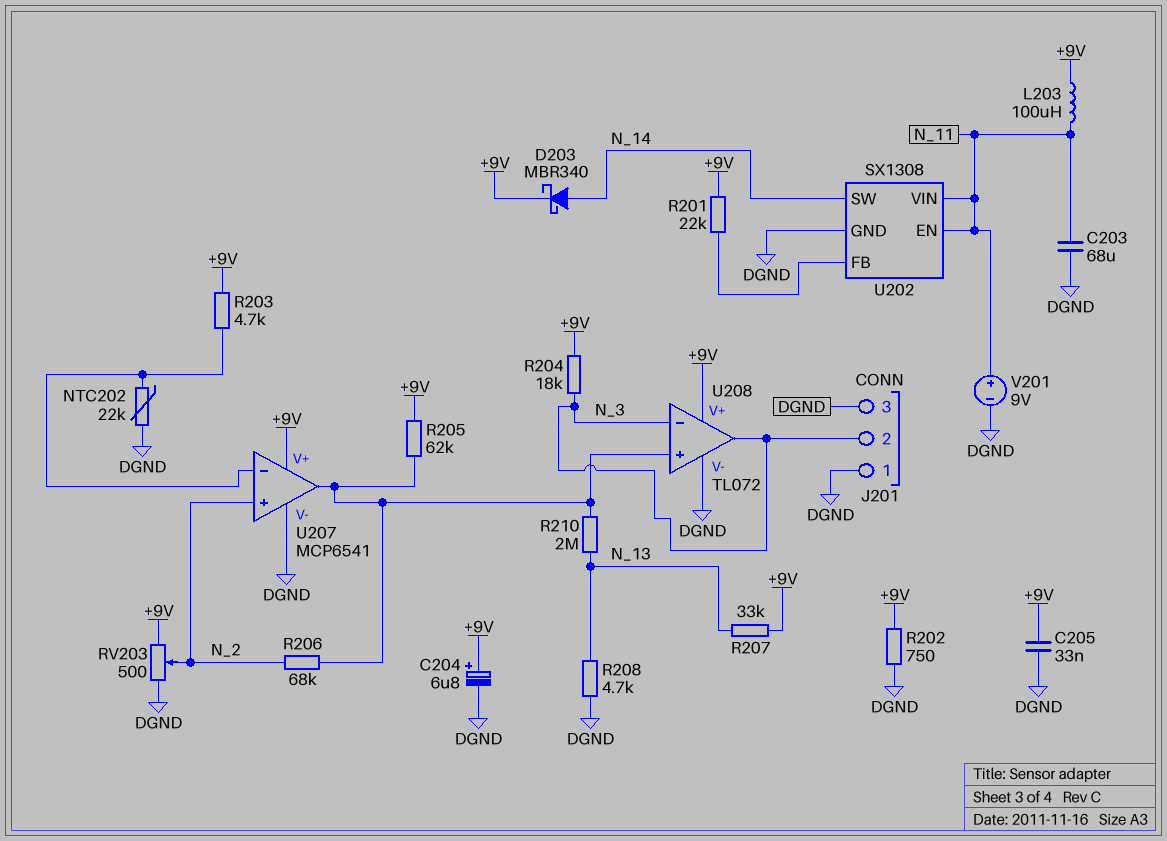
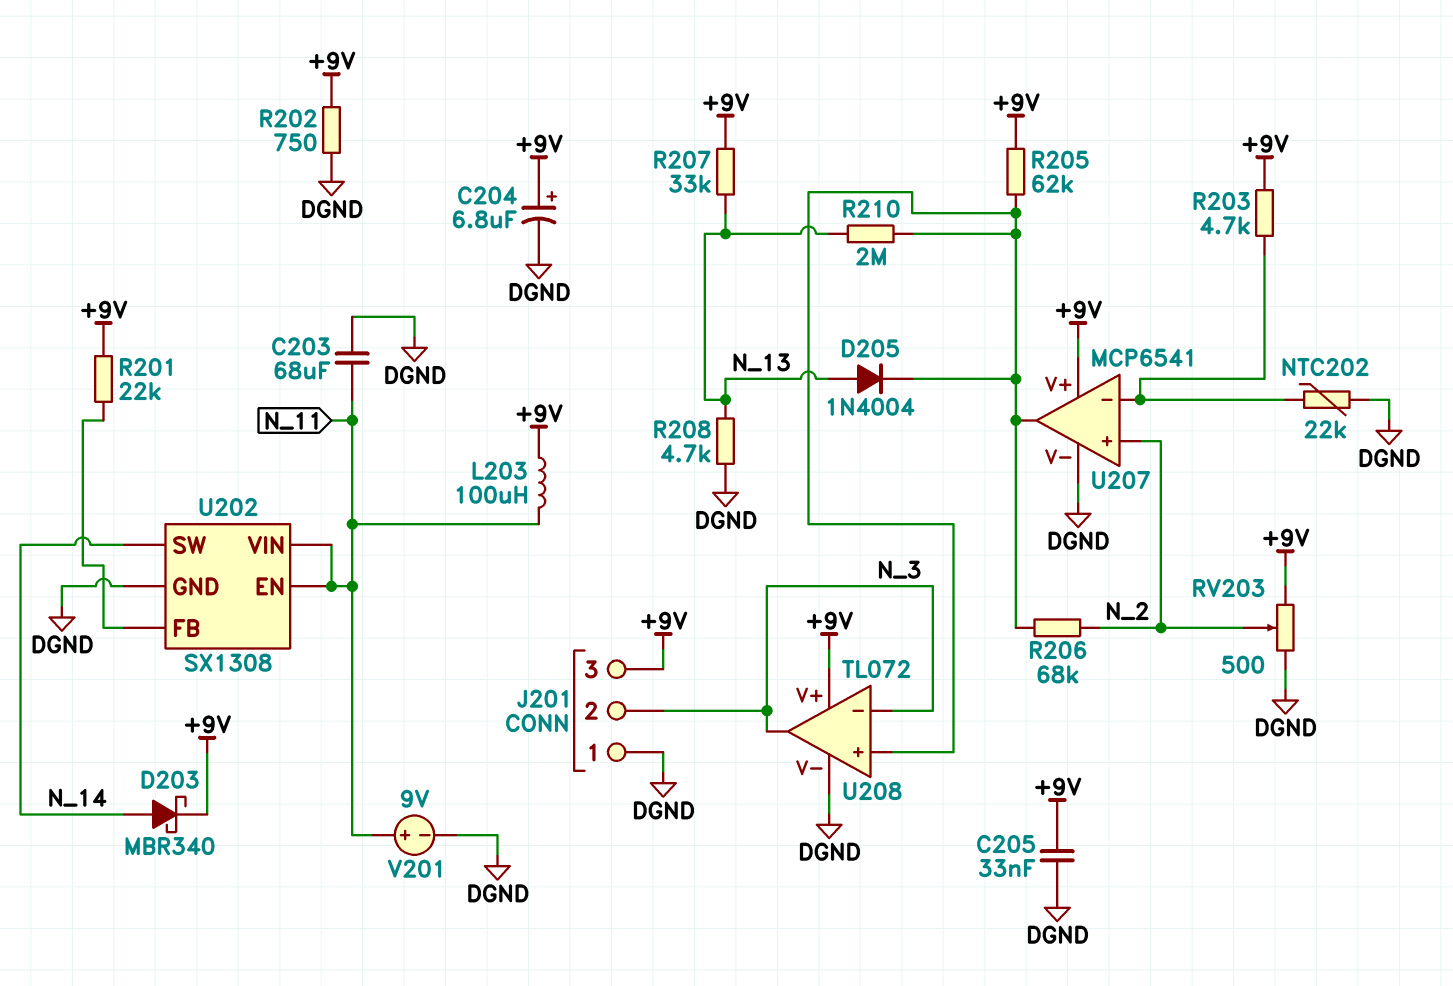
D205: none -> diode 1N4004 (A N_13, K U207/out)
J201 pin 3: DGND -> +9V
R204: 18k (+9V, N_3) -> none

